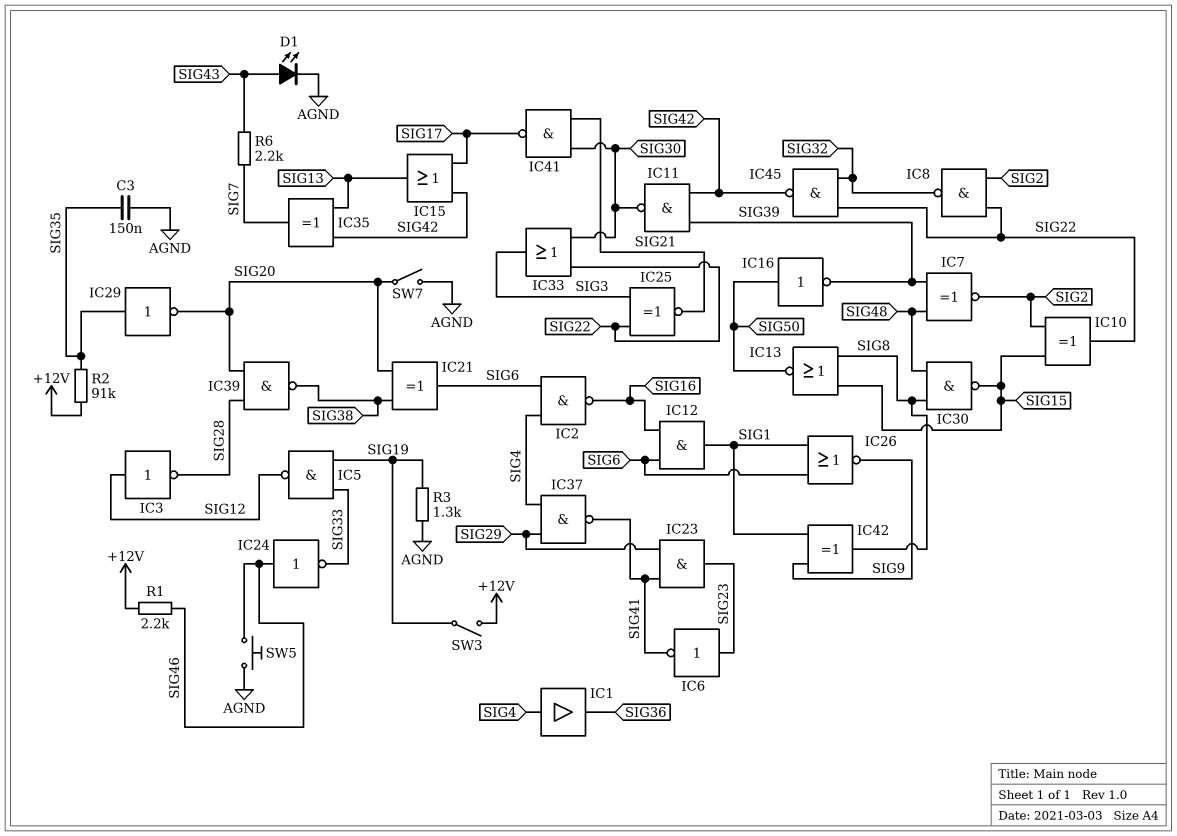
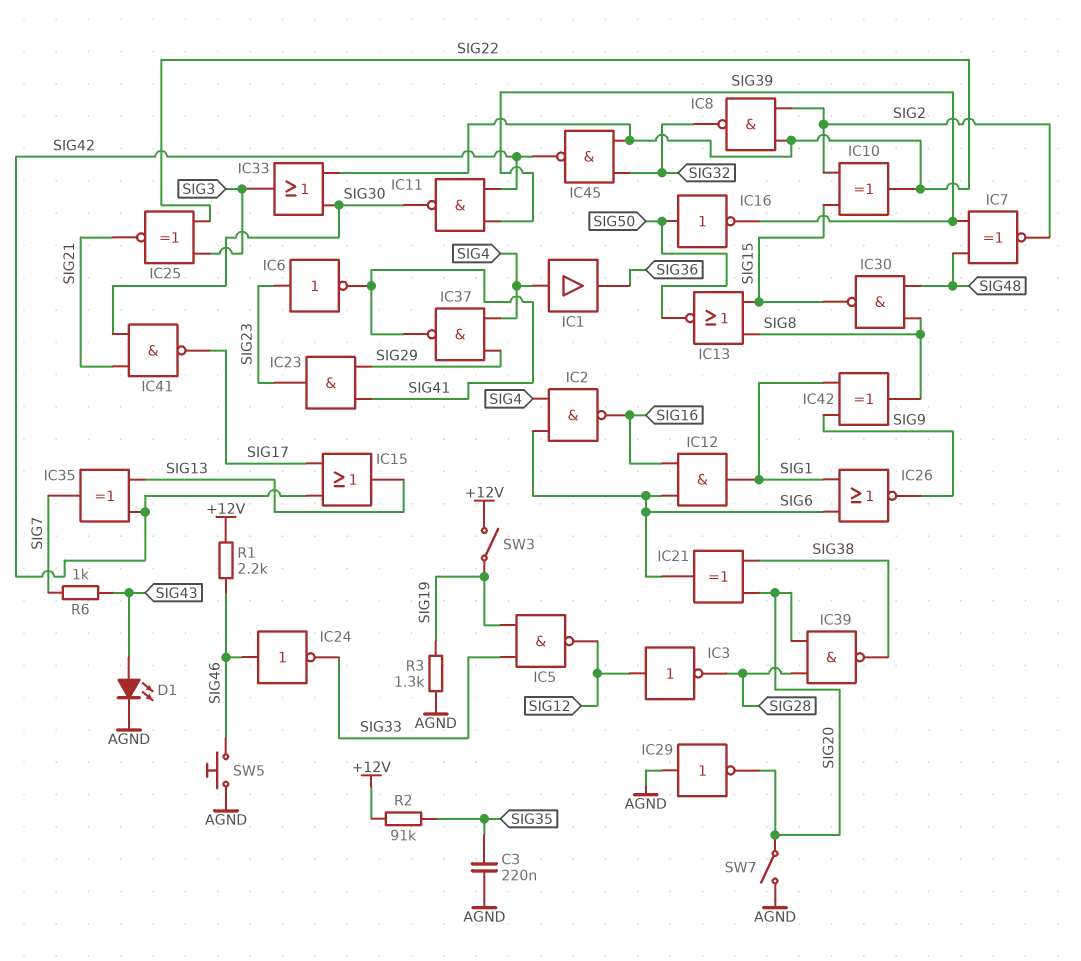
C3: 150nF (AGND, SIG35) -> 220nF (AGND, SIG35)
IC29: NOT (in SIG35, out SIG20) -> NOT (in AGND, out SIG20)
R6: 2.2k (SIG7, SIG43) -> 1k (SIG7, SIG43)

